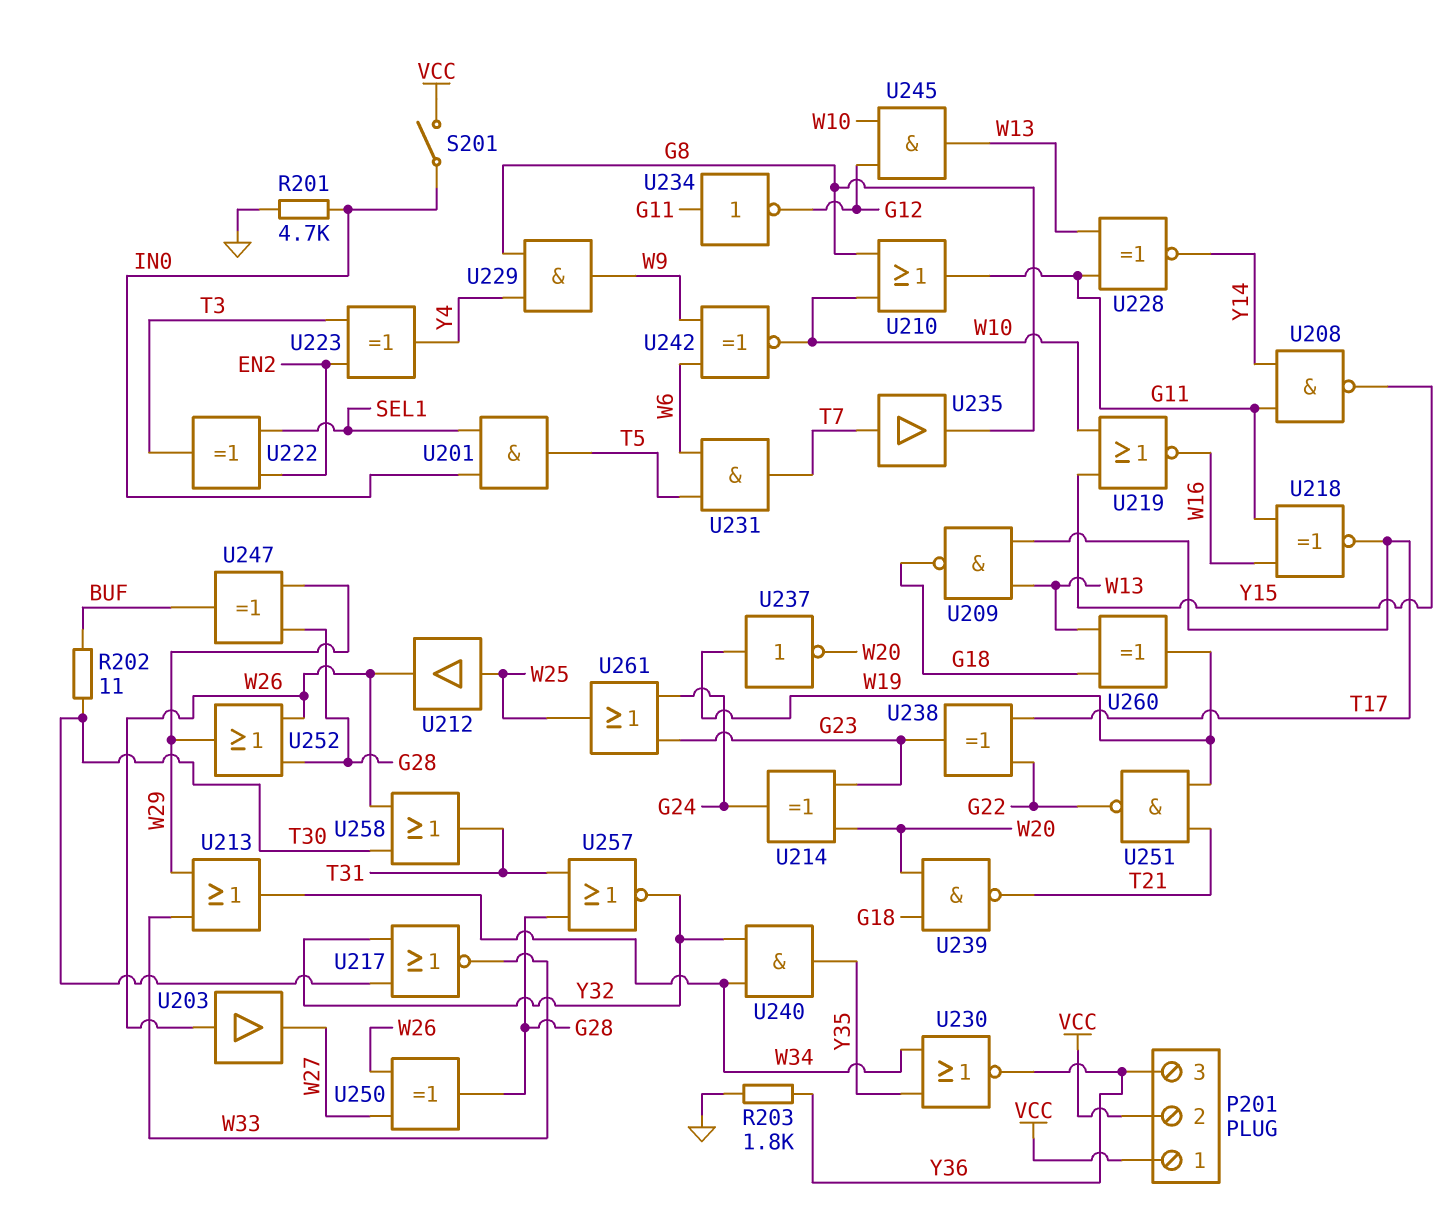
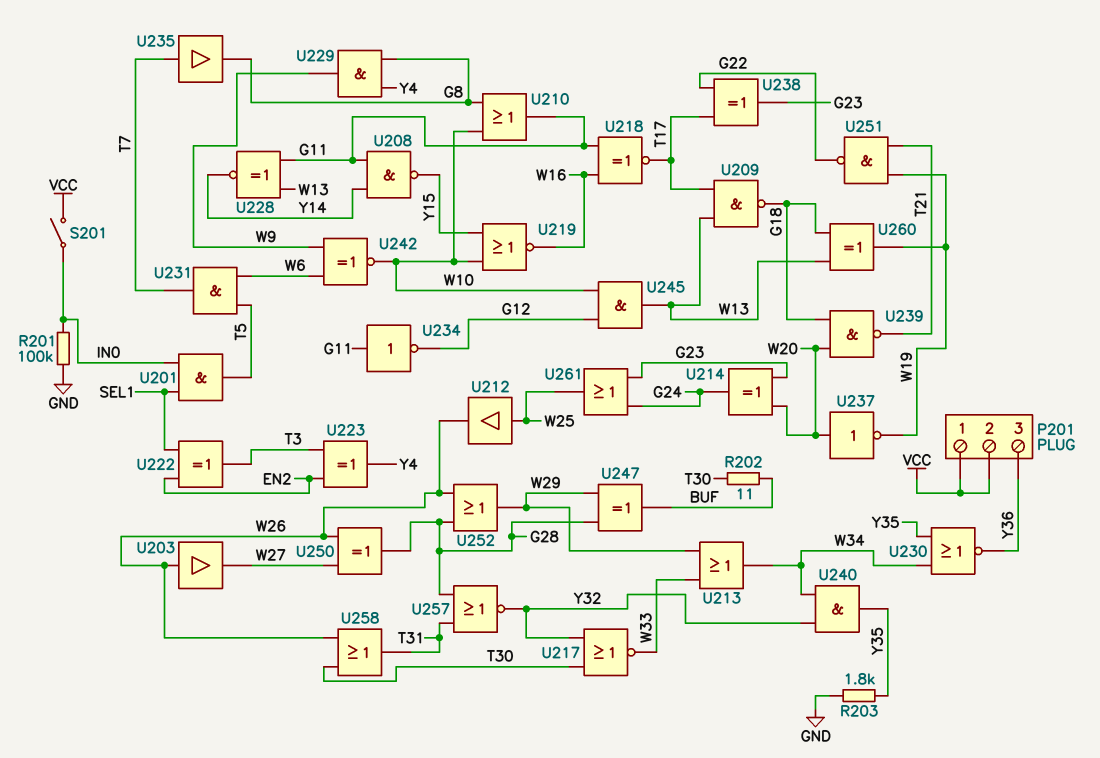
R201: 4.7k (GND, IN0) -> 100k (GND, IN0)
R203: 1.8k (GND, Y36) -> 1.8k (GND, Y35)
U237: NOT (in W19, out W20) -> NOT (in W20, out W19)

